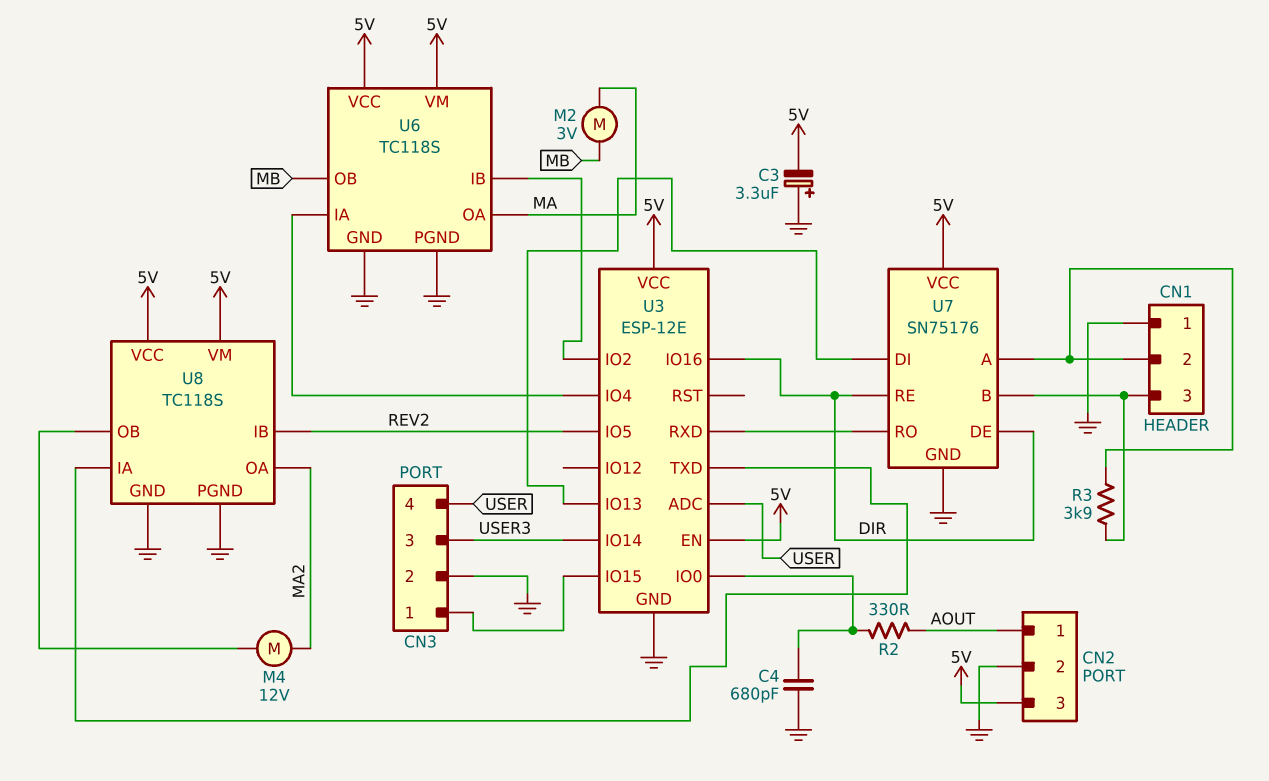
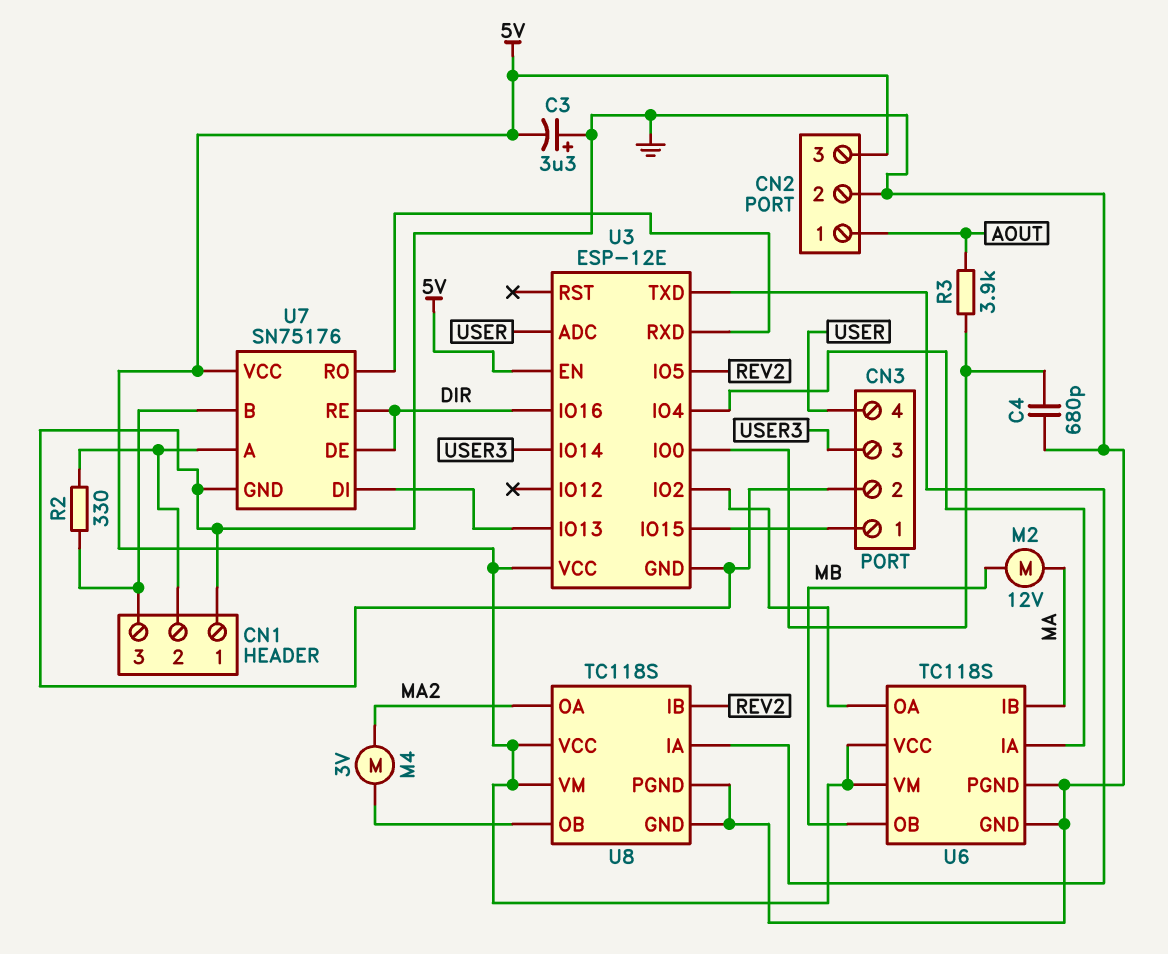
M2: motor 3V (MA, MB) -> motor 12V (MA, MB)
M4: motor 12V (MA2, U8/OB) -> motor 3V (MA2, U8/OB)
R2: 330 (AOUT, U3/IO0) -> 330 (CN1/2, CN1/3)
R3: 3.9k (CN1/2, CN1/3) -> 3.9k (AOUT, U3/IO0)
U6 pin IB: U3/IO2 -> MA
U6 pin OA: MA -> U3/IO2

